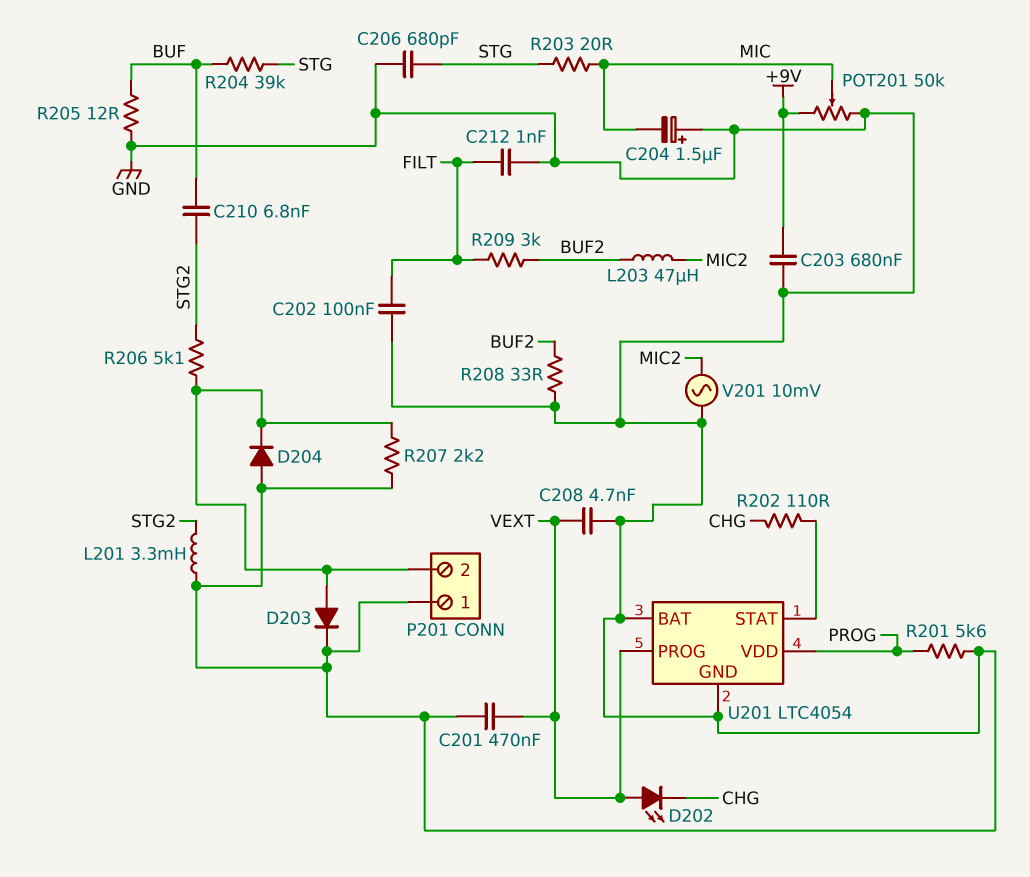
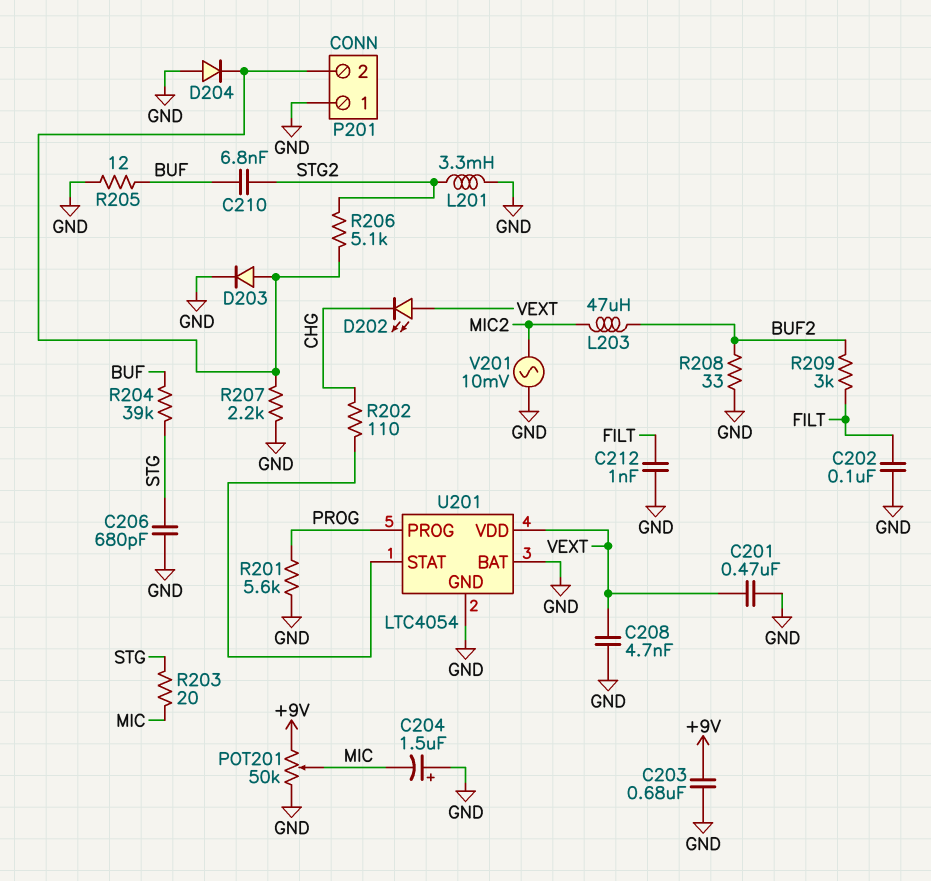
U201 pin PROG: VEXT -> PROG
U201 pin VDD: PROG -> VEXT

